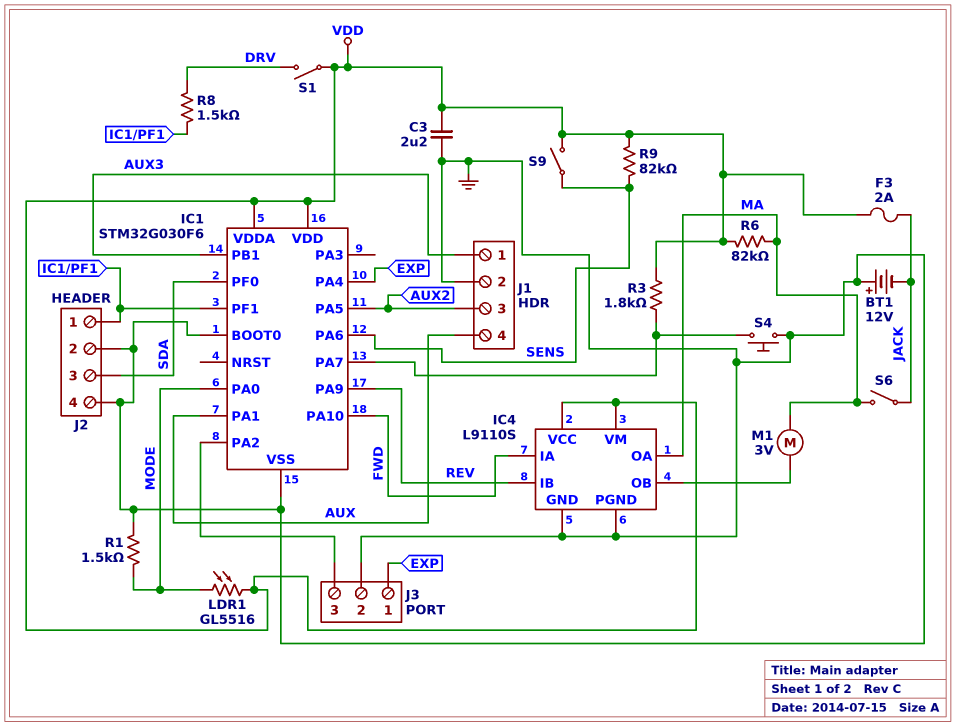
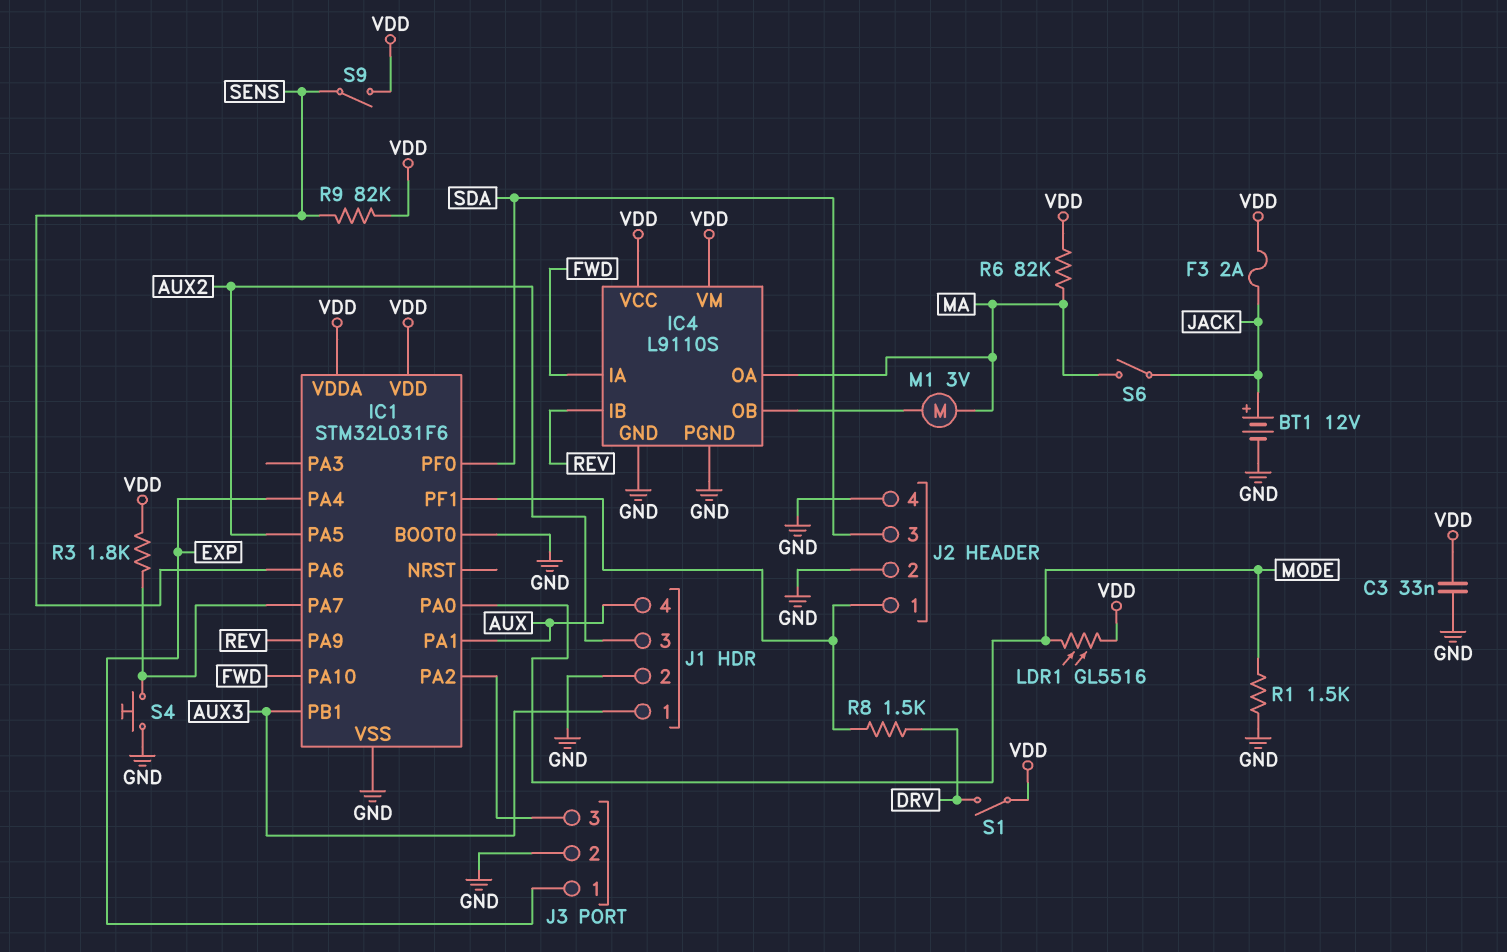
BT1: 12V (plus GND, minus JACK) -> 12V (plus JACK, minus GND)
C3: 2.2uF (GND, VDD) -> 33nF (GND, VDD)
IC1: STM32G030F6 -> STM32L031F6

